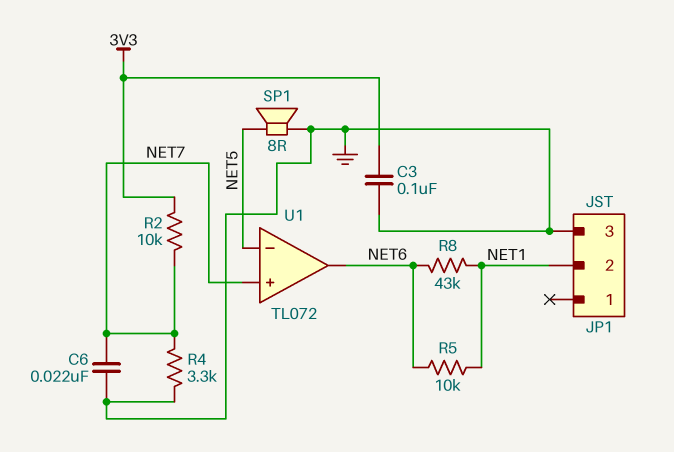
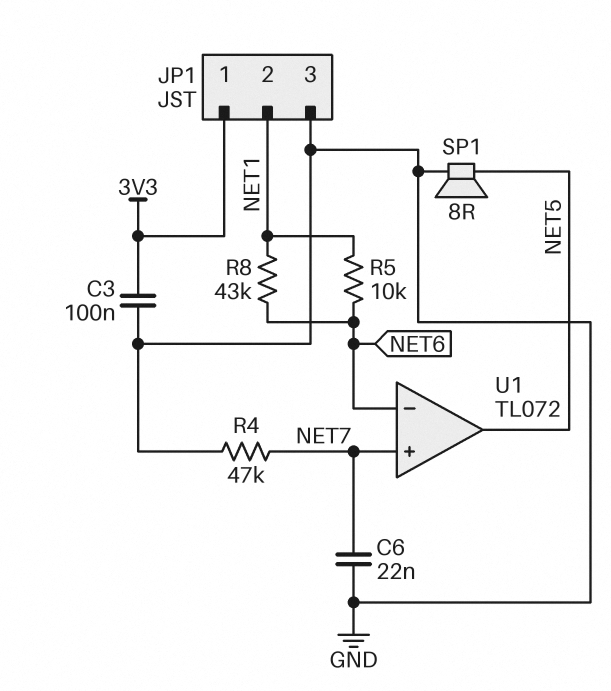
JP1 pin 1: none -> 3V3
R2: 10k (3V3, NET7) -> none
R4: 3.3k (GND, NET7) -> 47k (GND, NET7)
U1 pin in-: NET5 -> NET6
U1 pin out: NET6 -> NET5

